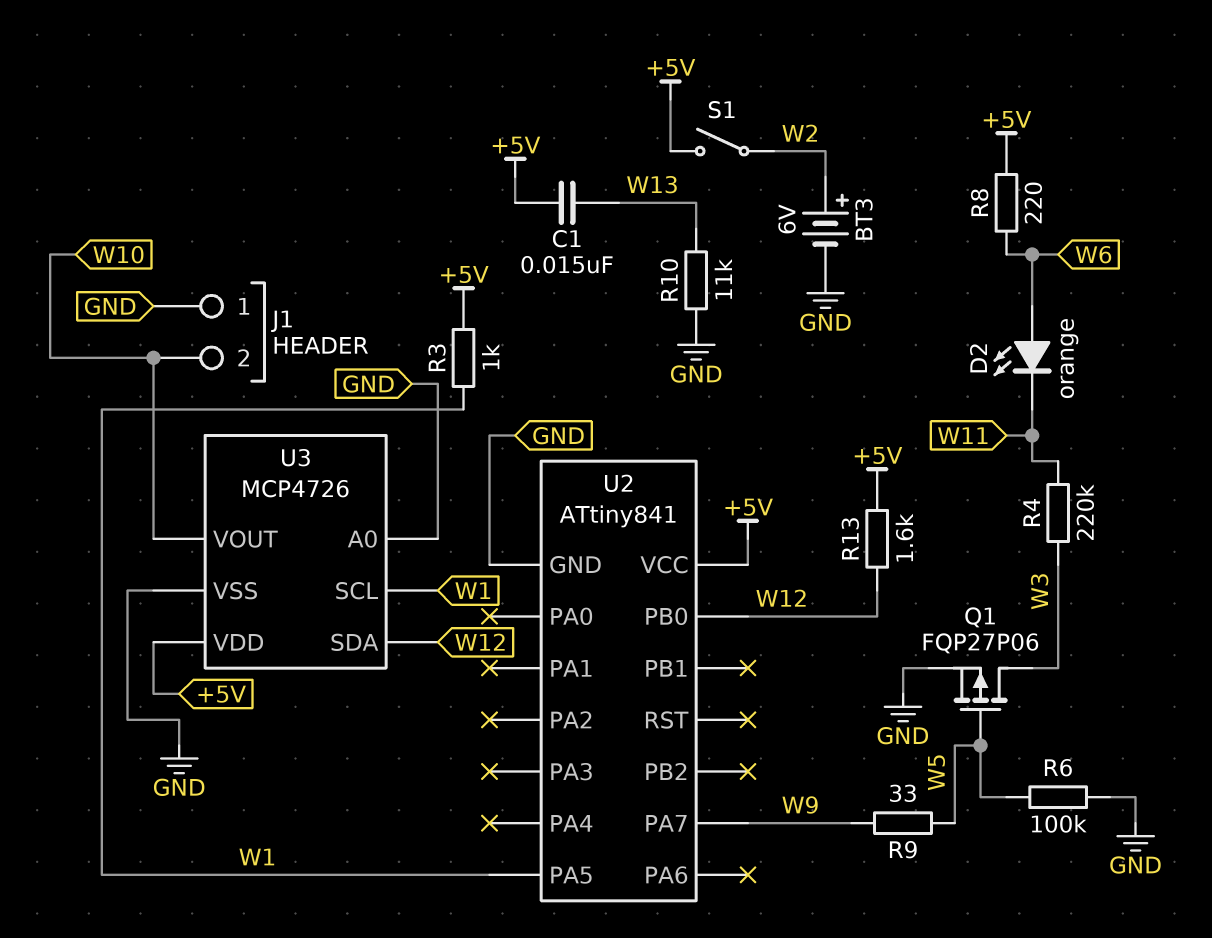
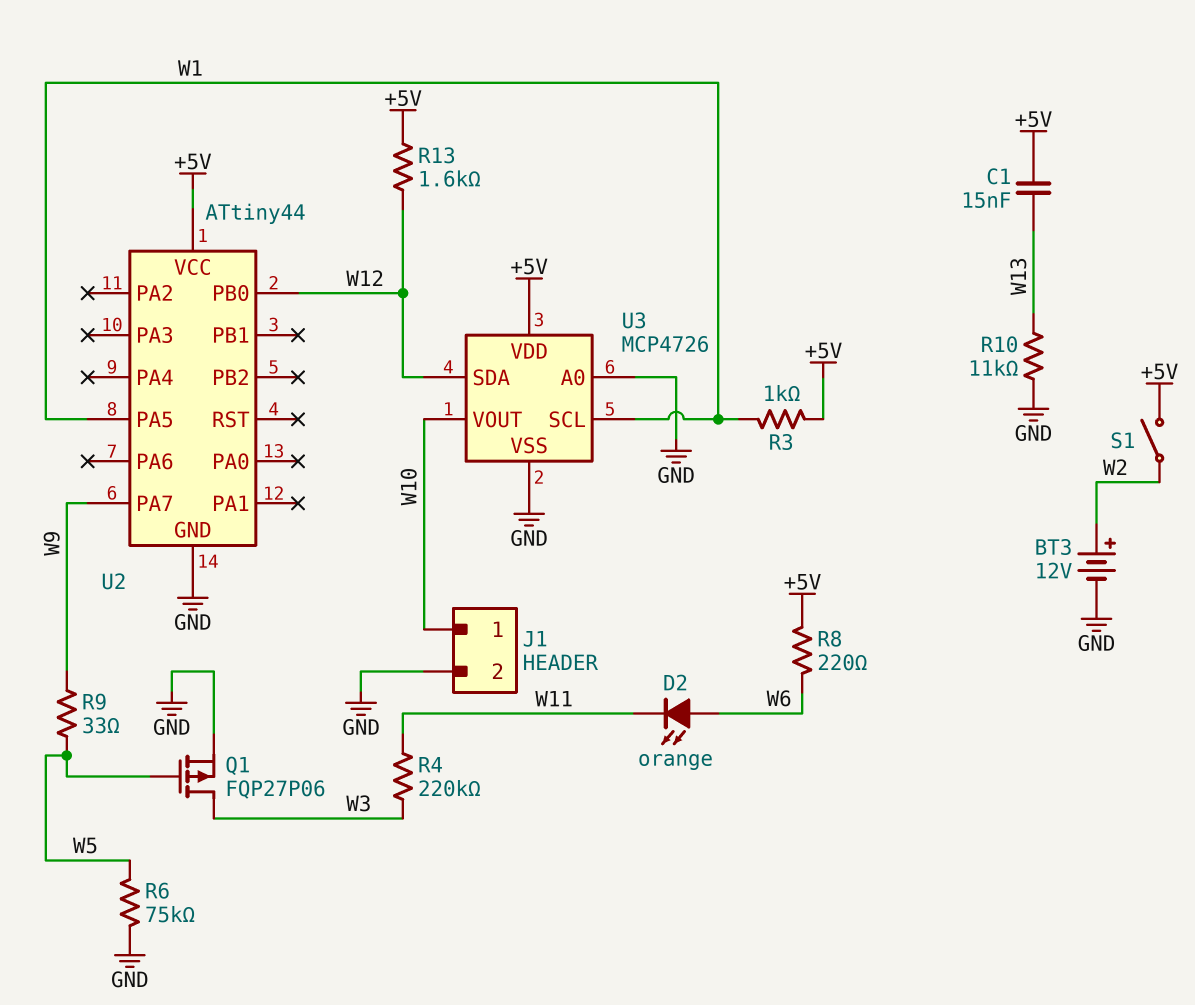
BT3: 6V (plus W2, minus GND) -> 12V (plus W2, minus GND)
J1 pin 1: GND -> W10
J1 pin 2: W10 -> GND
R6: 100k (GND, W5) -> 75k (GND, W5)
U2: ATtiny841 -> ATtiny44

